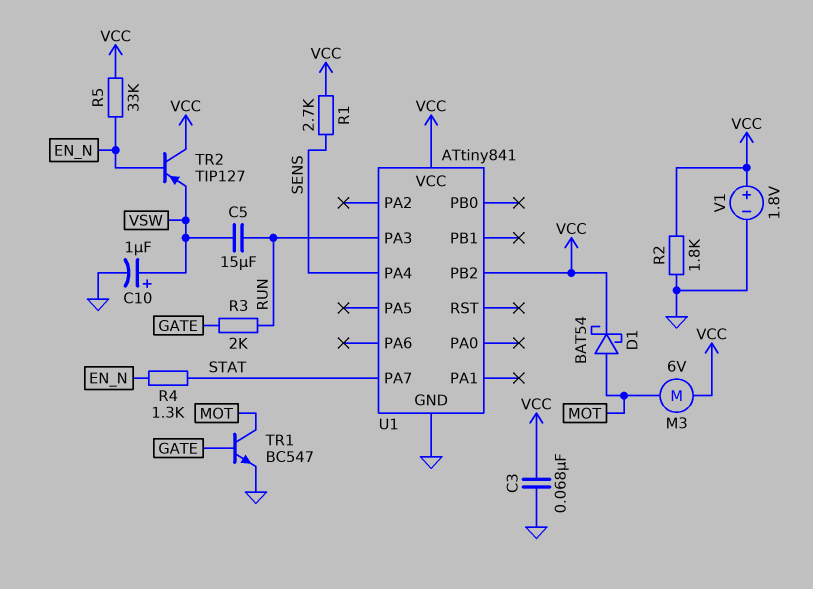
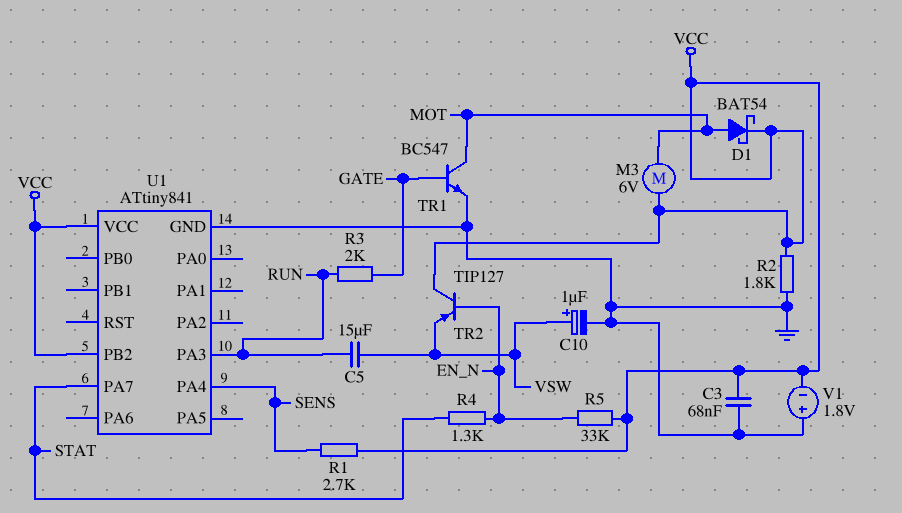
V1: 1.8V (plus VCC, minus GND) -> 1.8V (plus GND, minus VCC)

